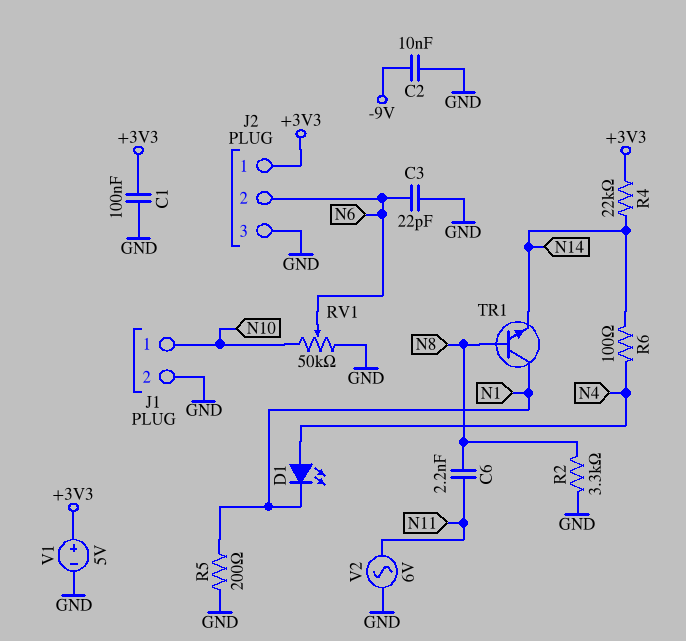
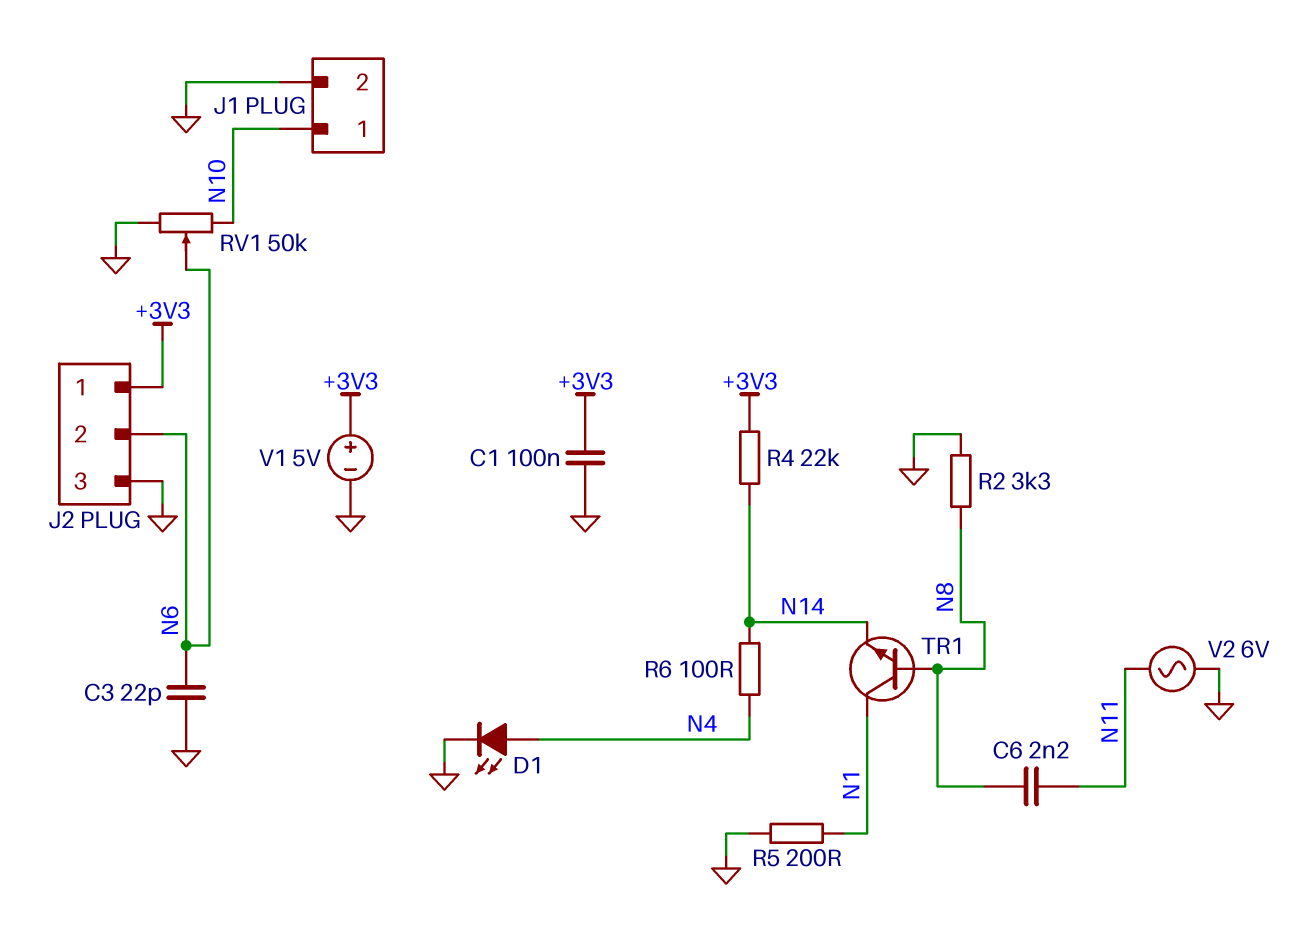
C2: 10nF (-9V, GND) -> none
D1: LED (A N4, K N1) -> LED (A N4, K GND)

